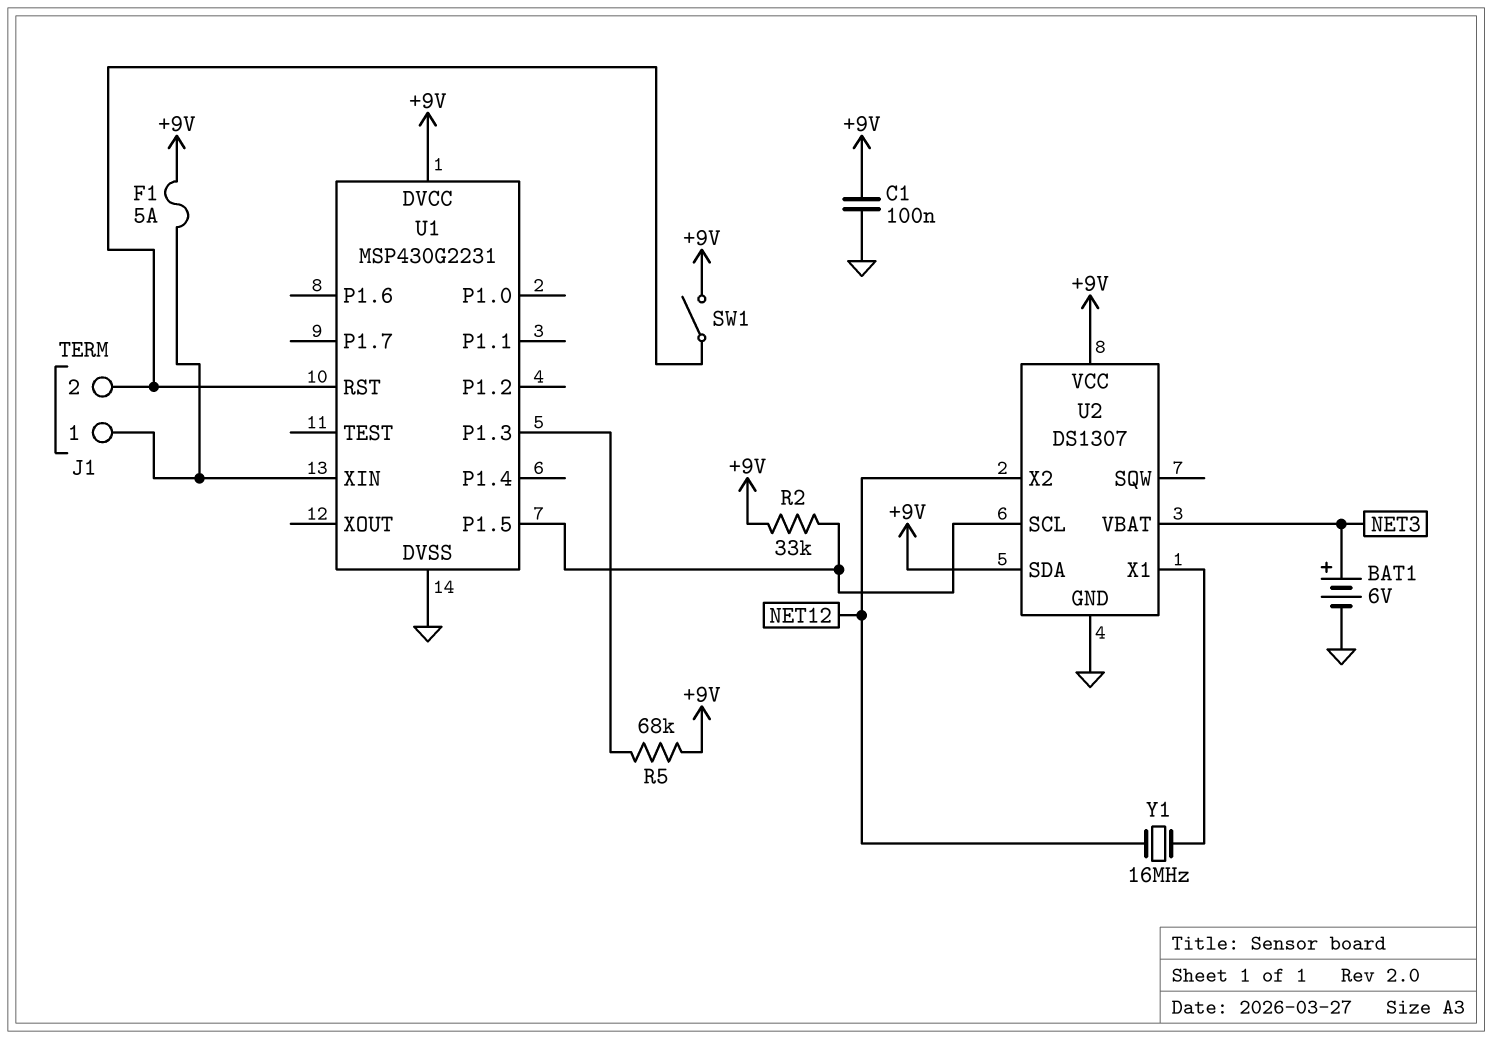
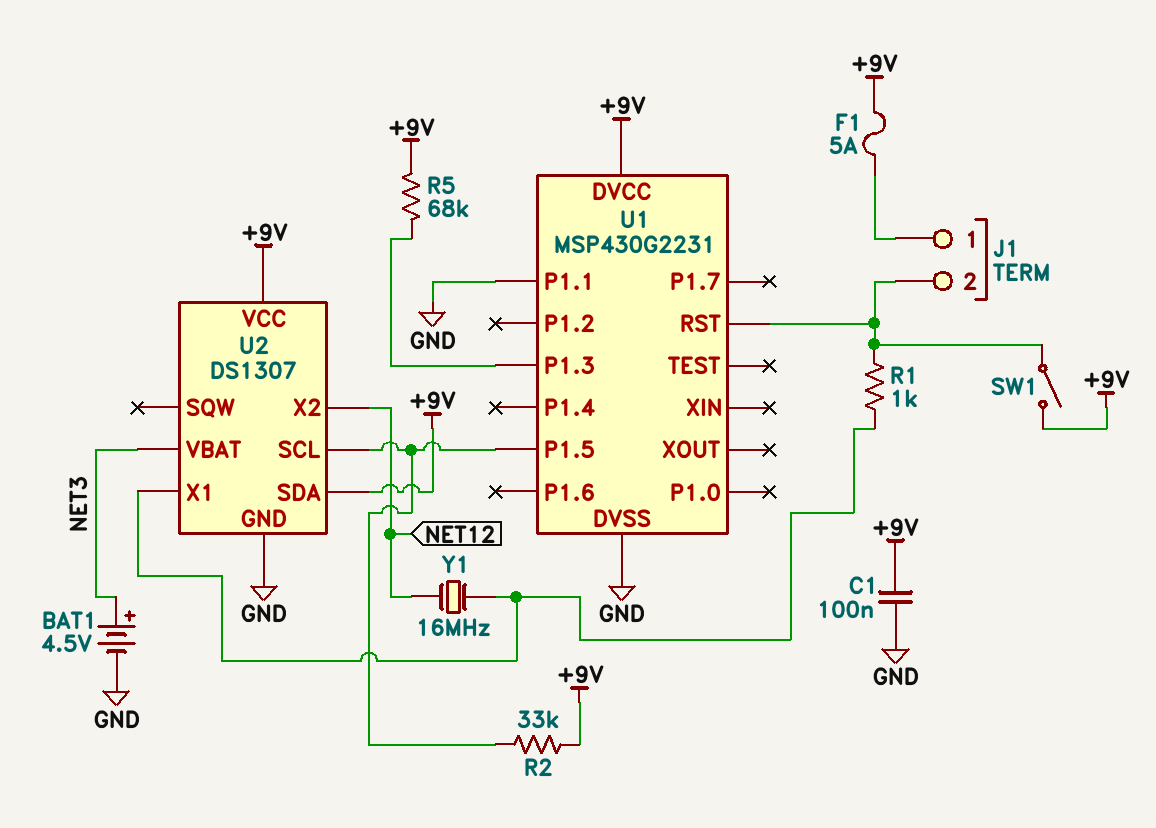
BAT1: 6V (plus NET3, minus GND) -> 4.5V (plus NET3, minus GND)
R1: none -> 1k (J1/2, U2/X1)
U1 pin P1.1: none -> GND
U1 pin XIN: J1/1 -> none

